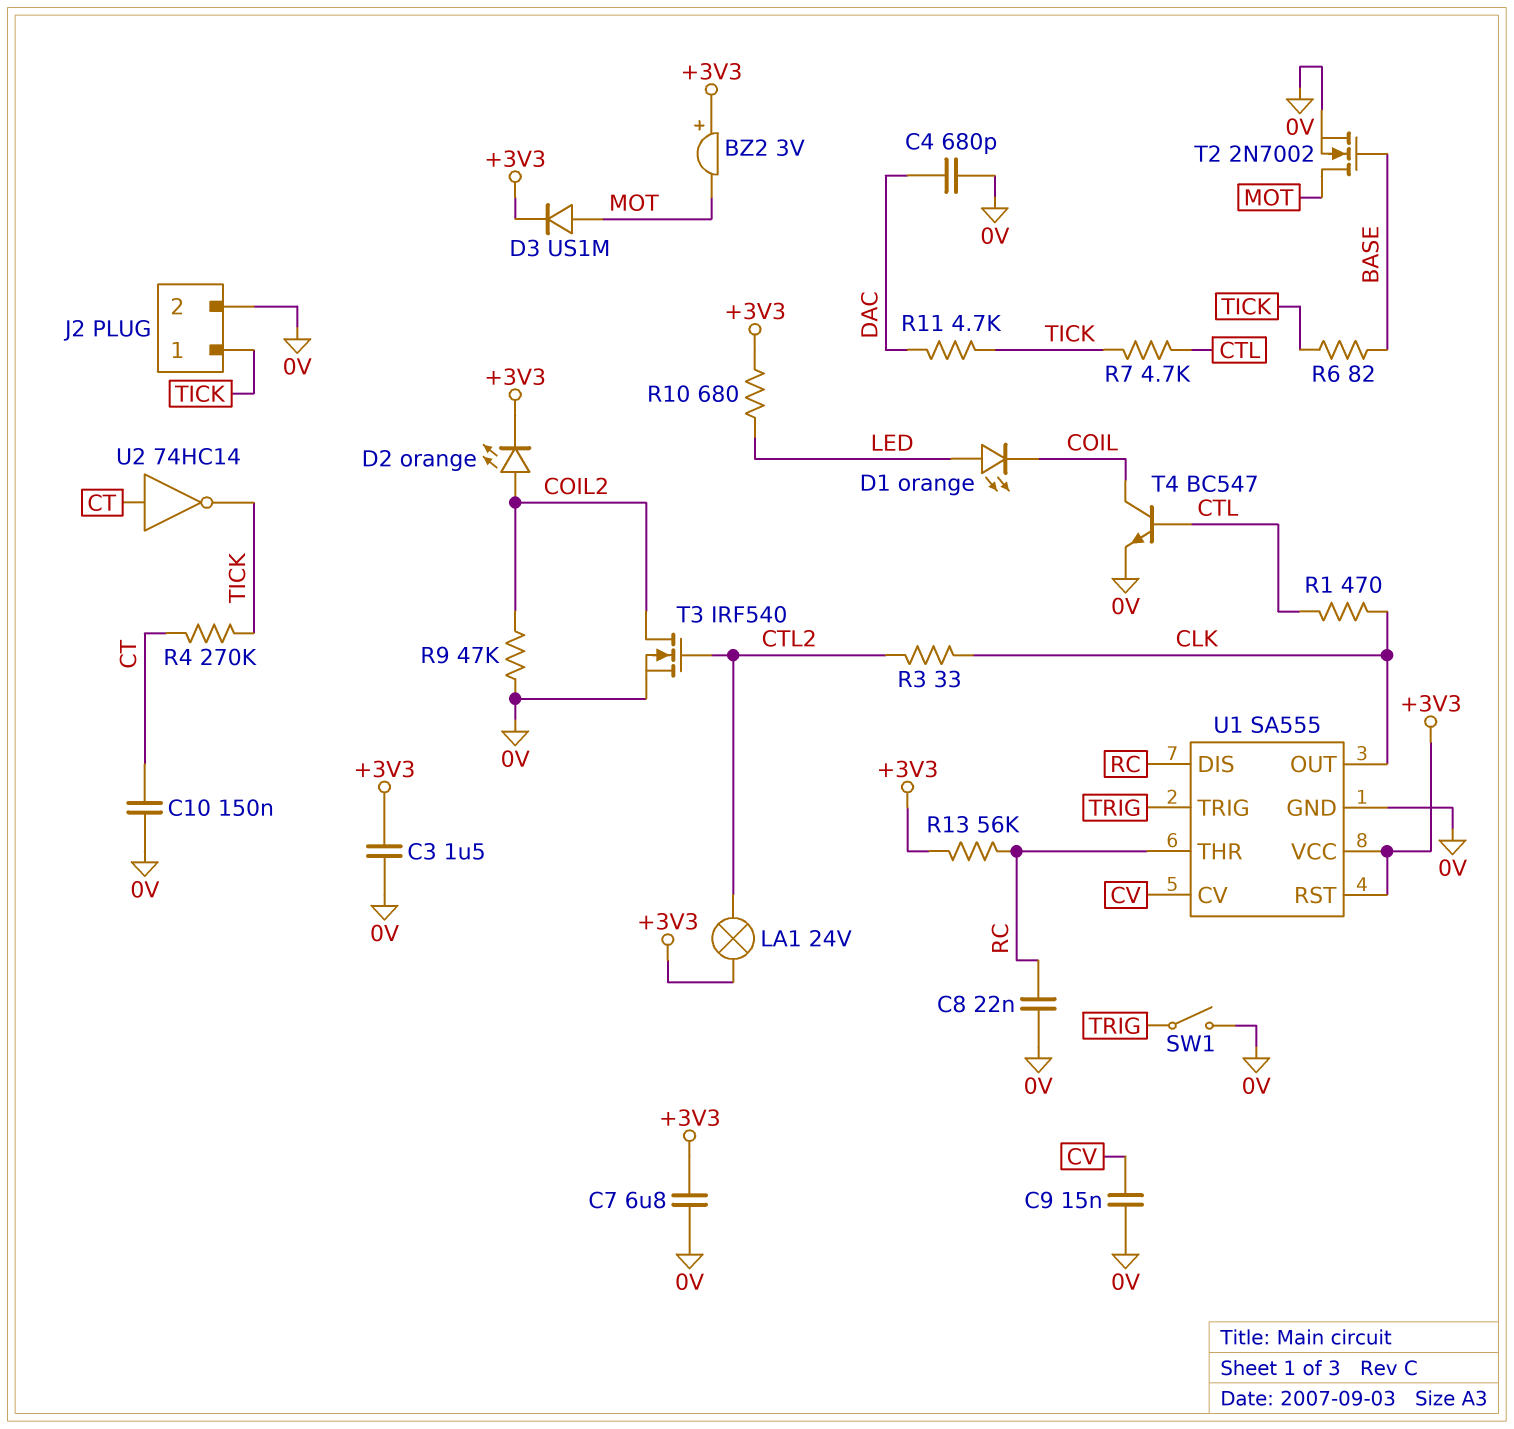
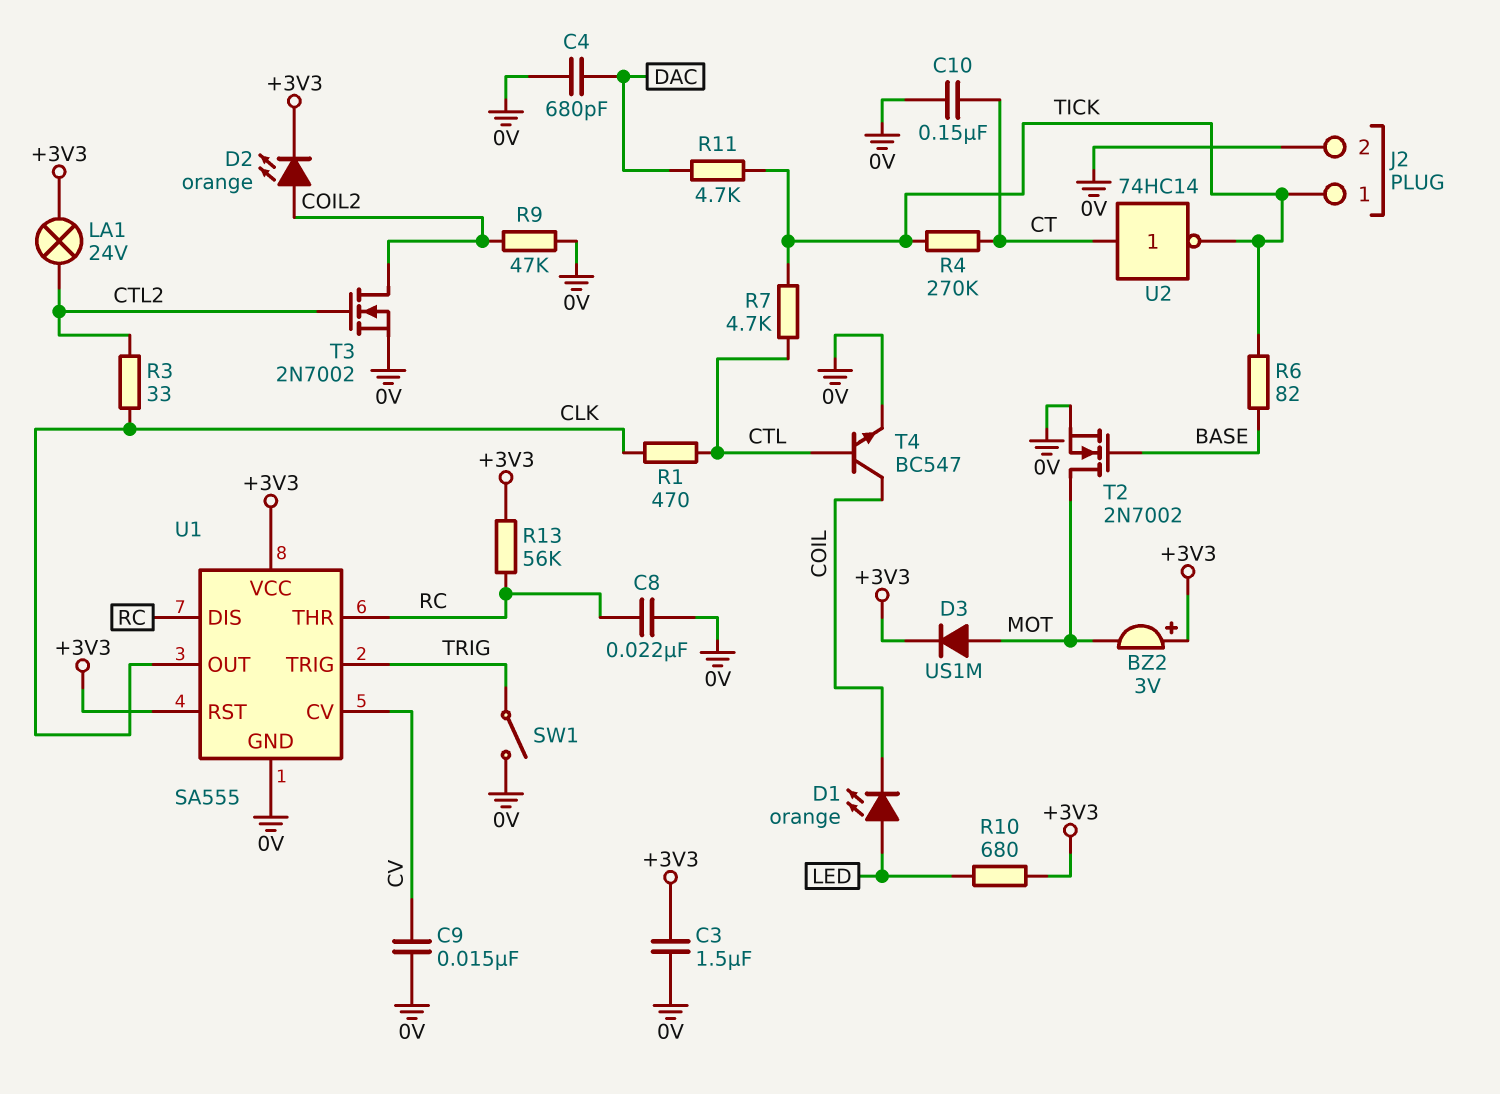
C7: 6.8uF (+3V3, 0V) -> none
T3: NMOS IRF540 (G CTL2, D COIL2, S 0V) -> NMOS 2N7002 (G CTL2, D COIL2, S 0V)

